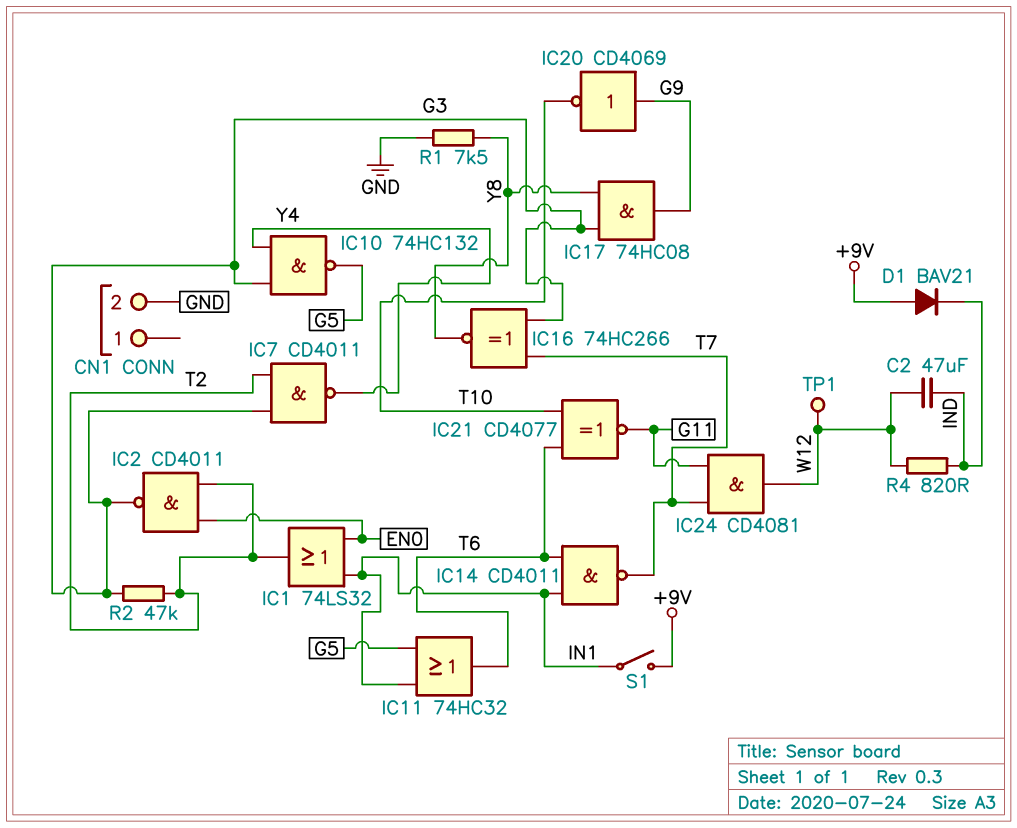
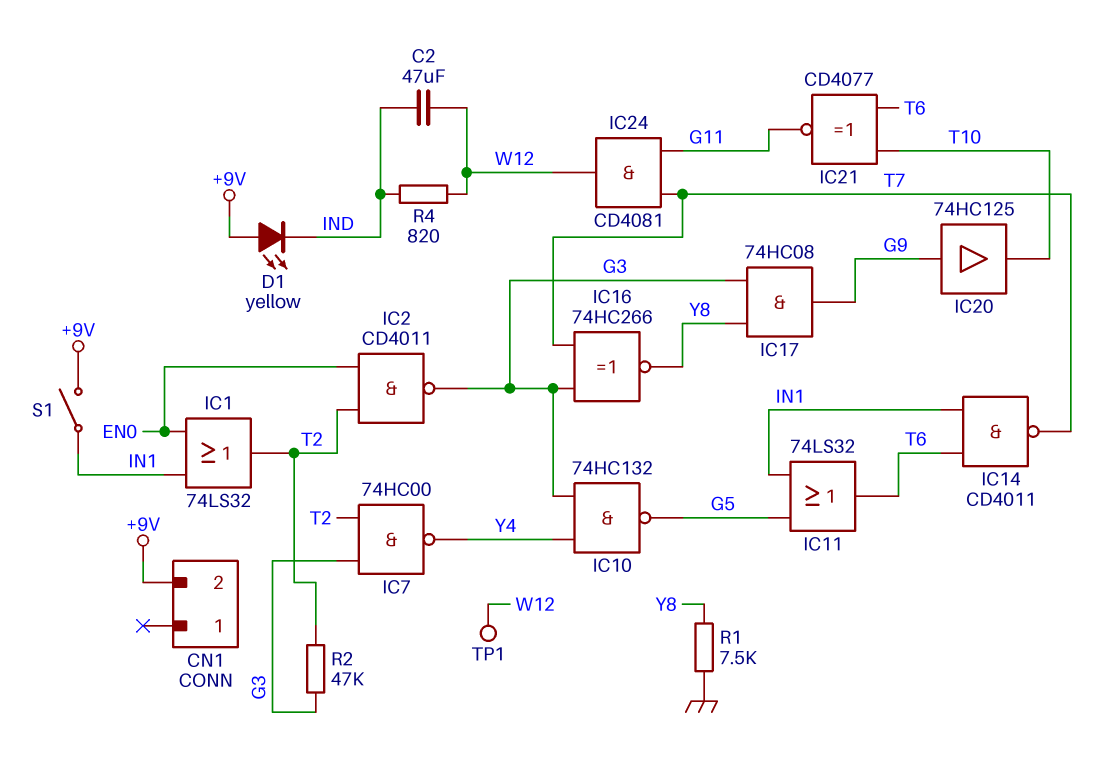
CN1 pin 2: GND -> +9V
D1: diode BAV21 (A +9V, K IND) -> LED yellow (A +9V, K IND)
IC7: NAND CD4011 (in G3, in T2, out Y4) -> NAND 74HC00 (in G3, in T2, out Y4)
IC11: OR 74HC32 (in G5, in IN1, out T6) -> OR 74LS32 (in G5, in IN1, out T6)
IC20: NOT CD4069 (in G9, out T10) -> buffer 74HC125 (in G9, out T10)

